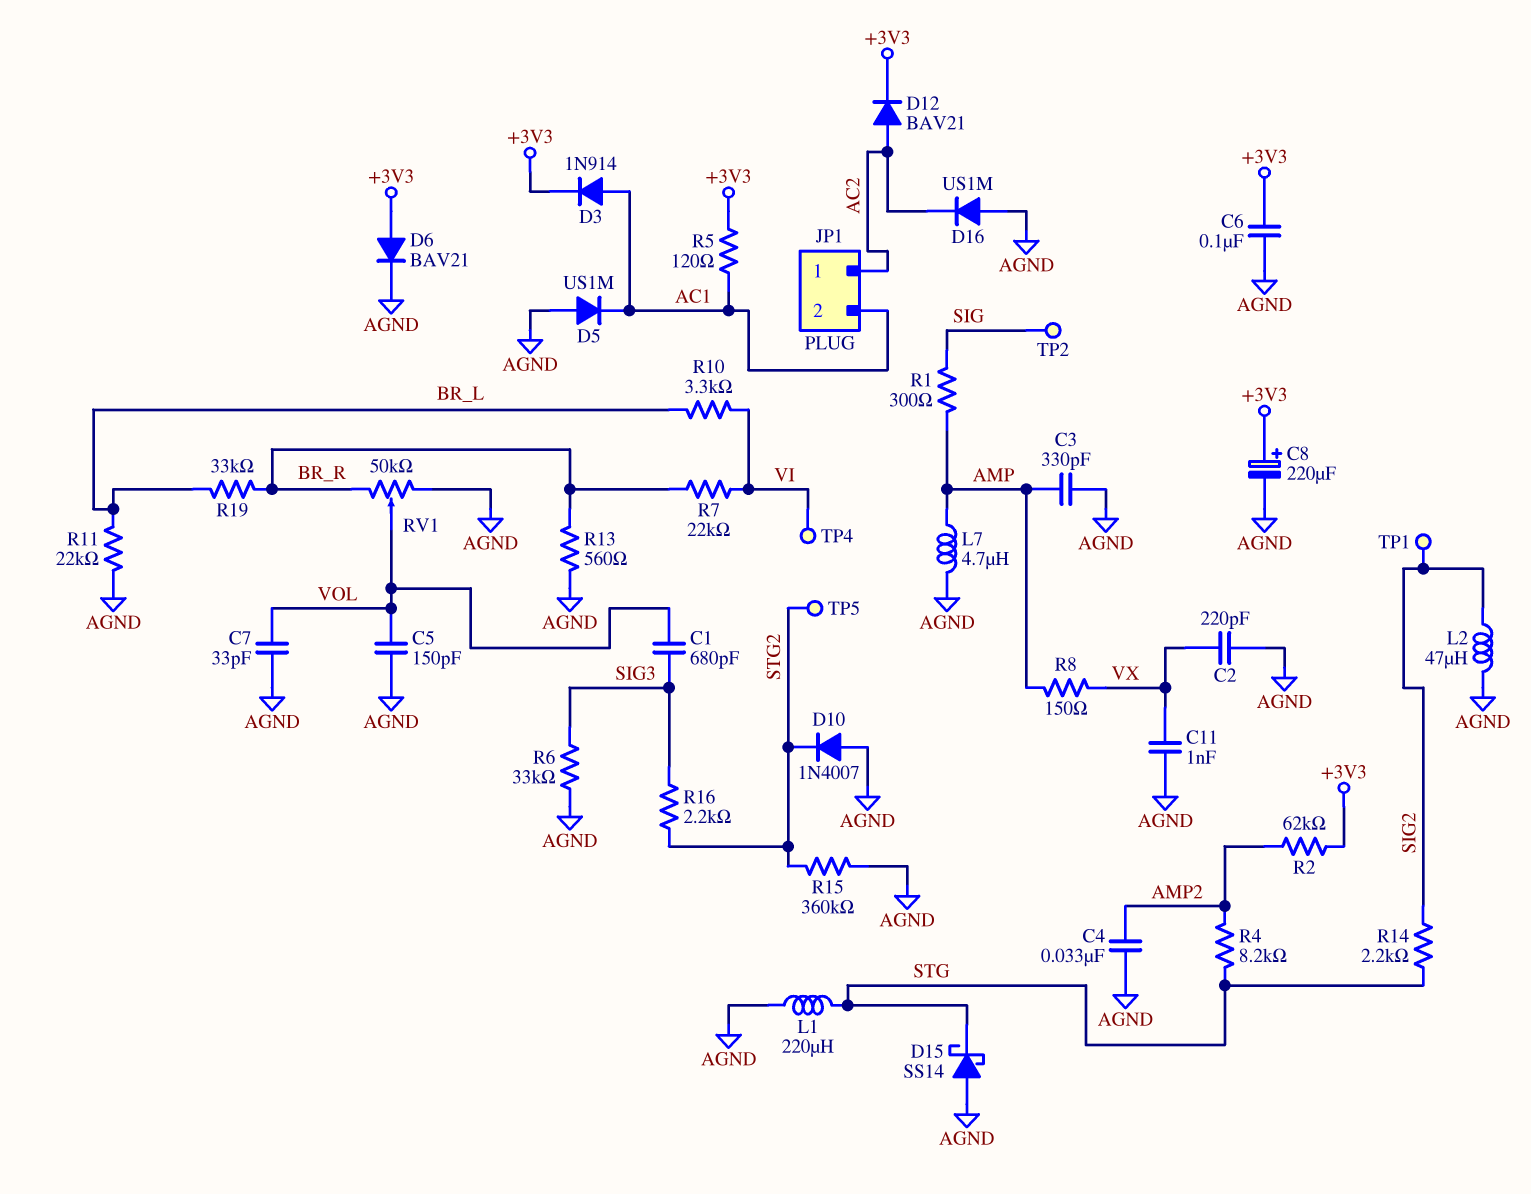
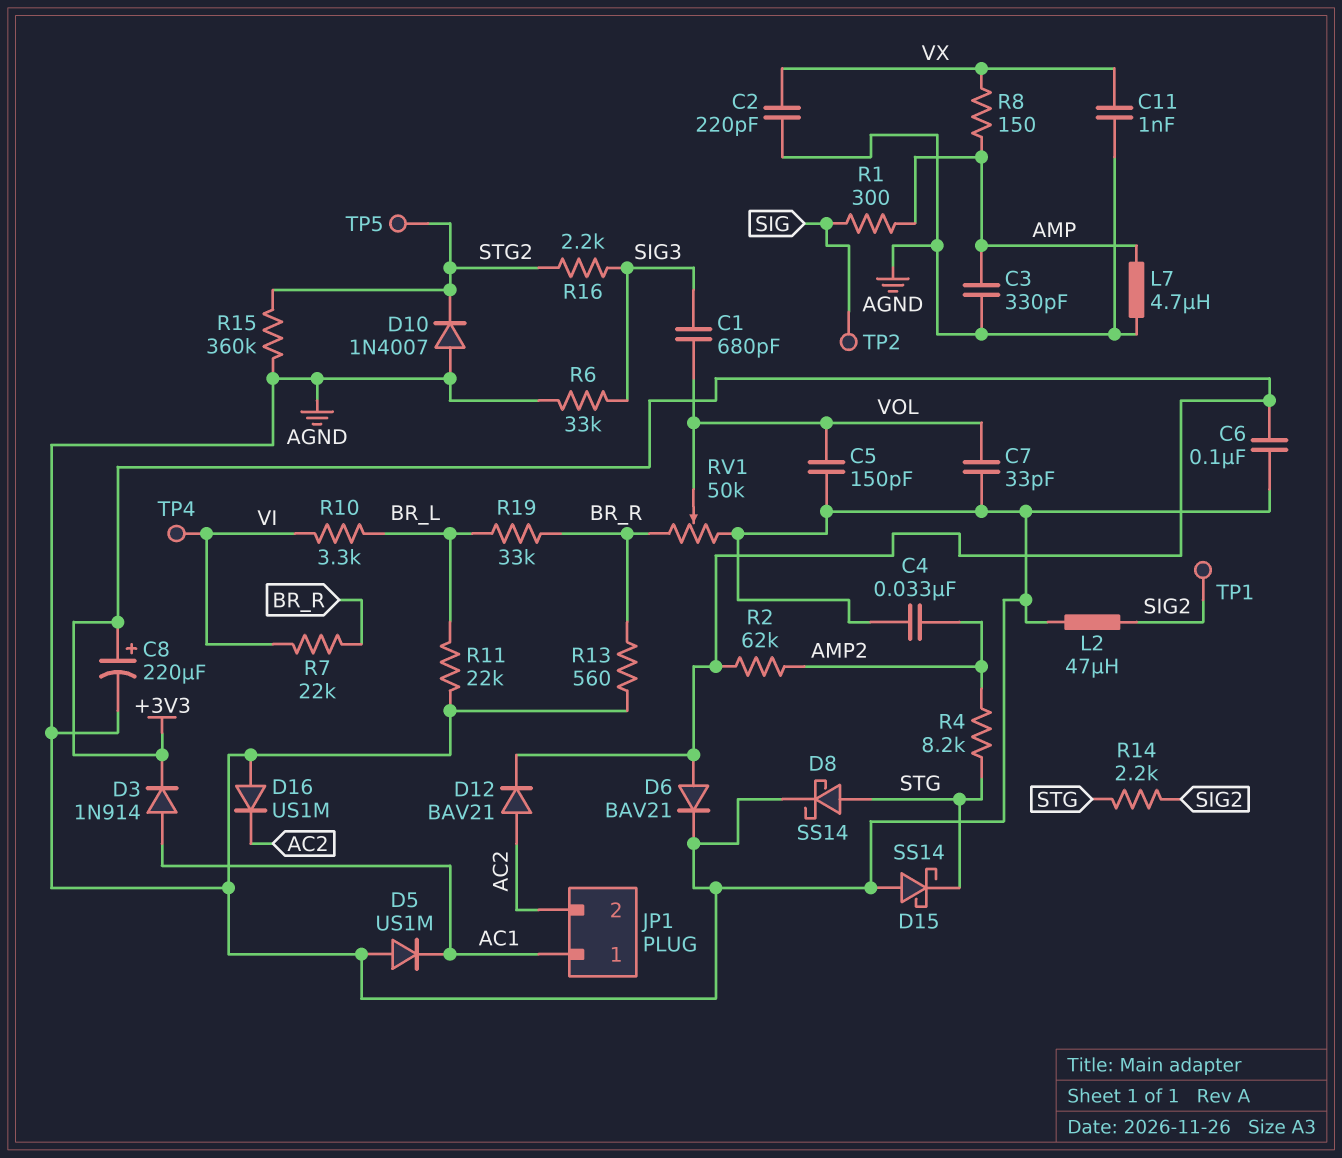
D8: none -> schottky SS14 (A STG, K AGND)
JP1 pin 1: AC2 -> AC1
JP1 pin 2: AC1 -> AC2
L1: 220uH (AGND, STG) -> none
R5: 120 (+3V3, AC1) -> none

